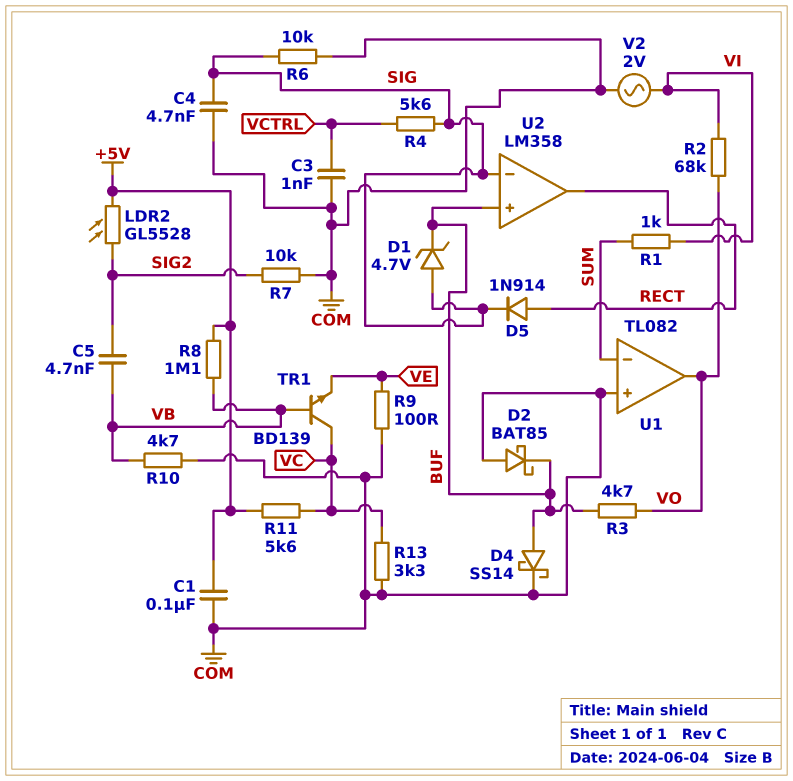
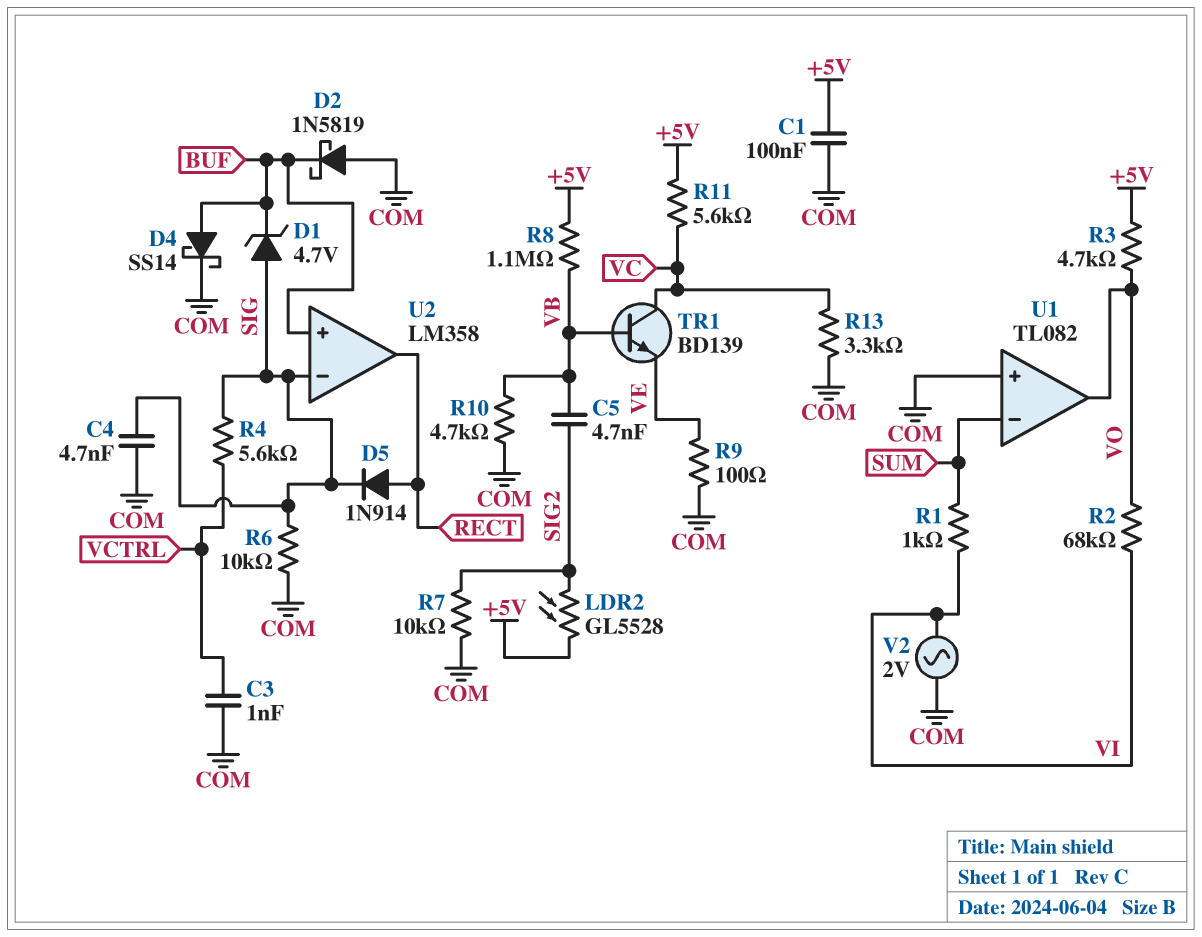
D2: schottky BAT85 (A COM, K BUF) -> schottky 1N5819 (A COM, K BUF)
R3: 4.7k (BUF, VO) -> 4.7k (+5V, VO)

